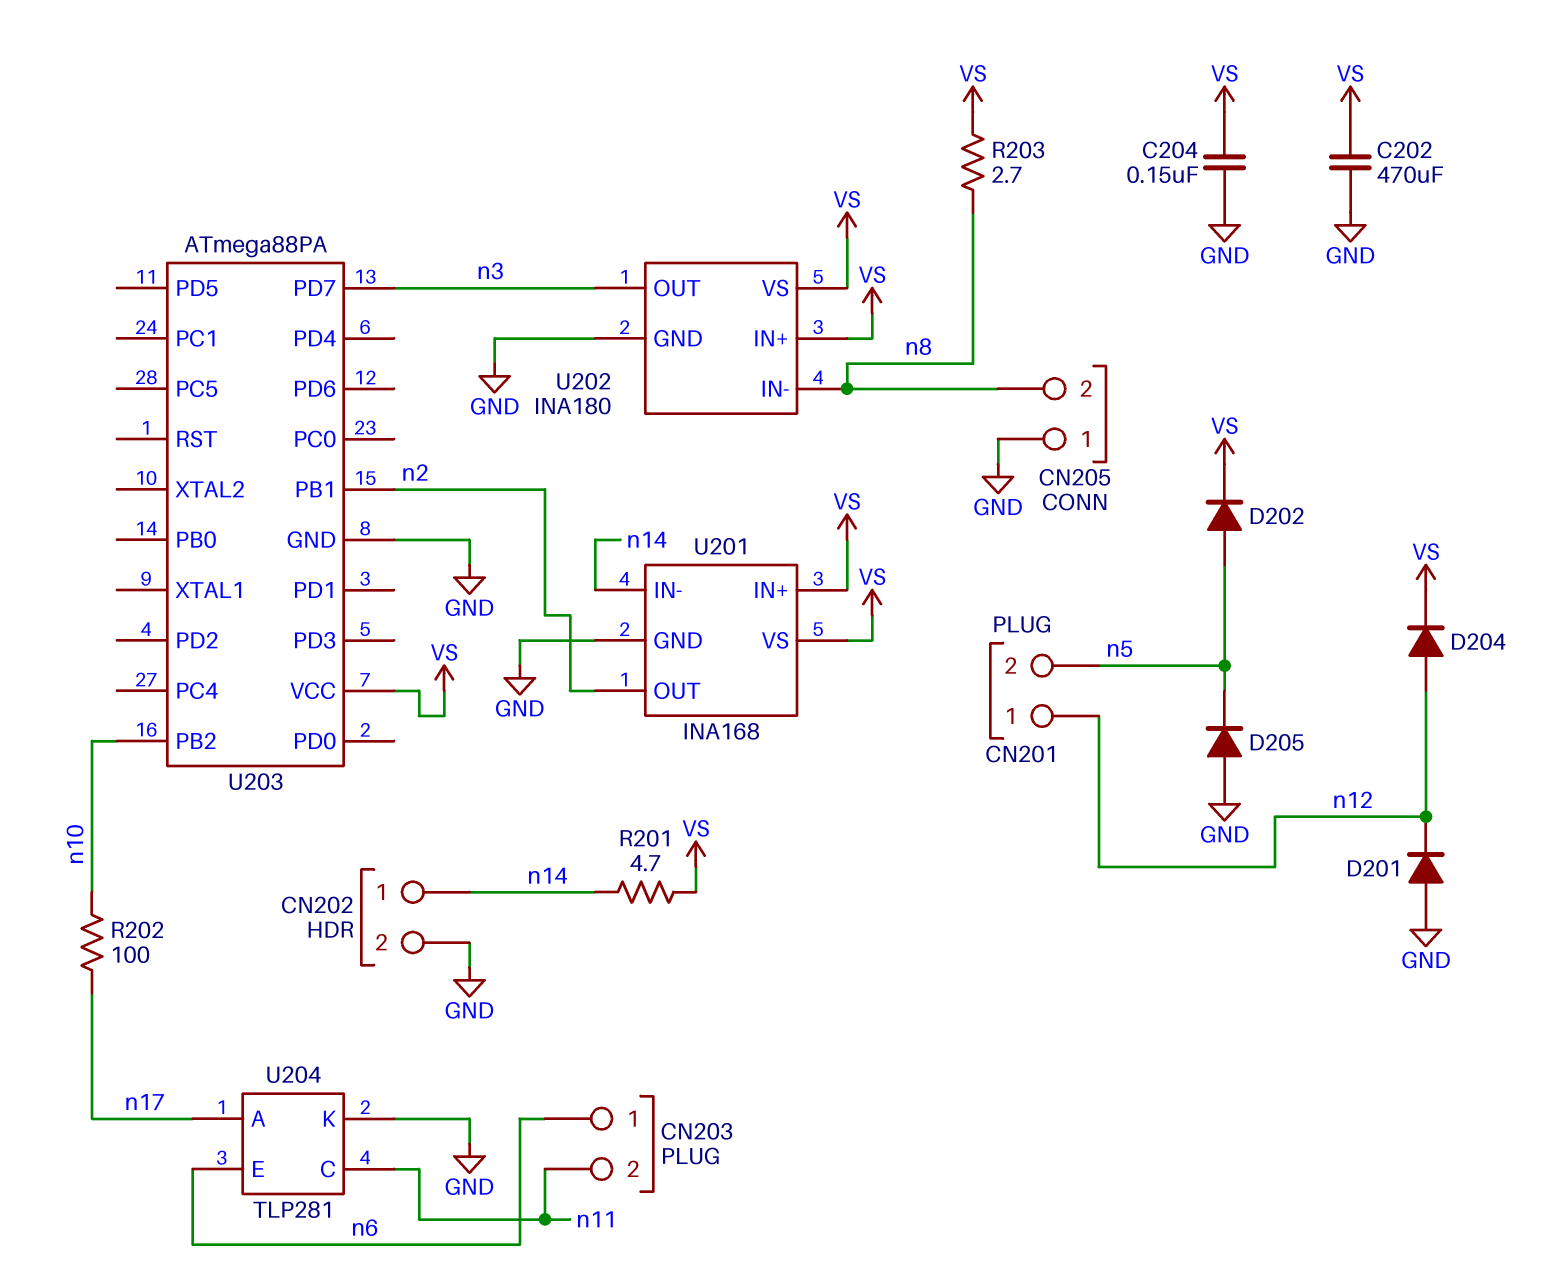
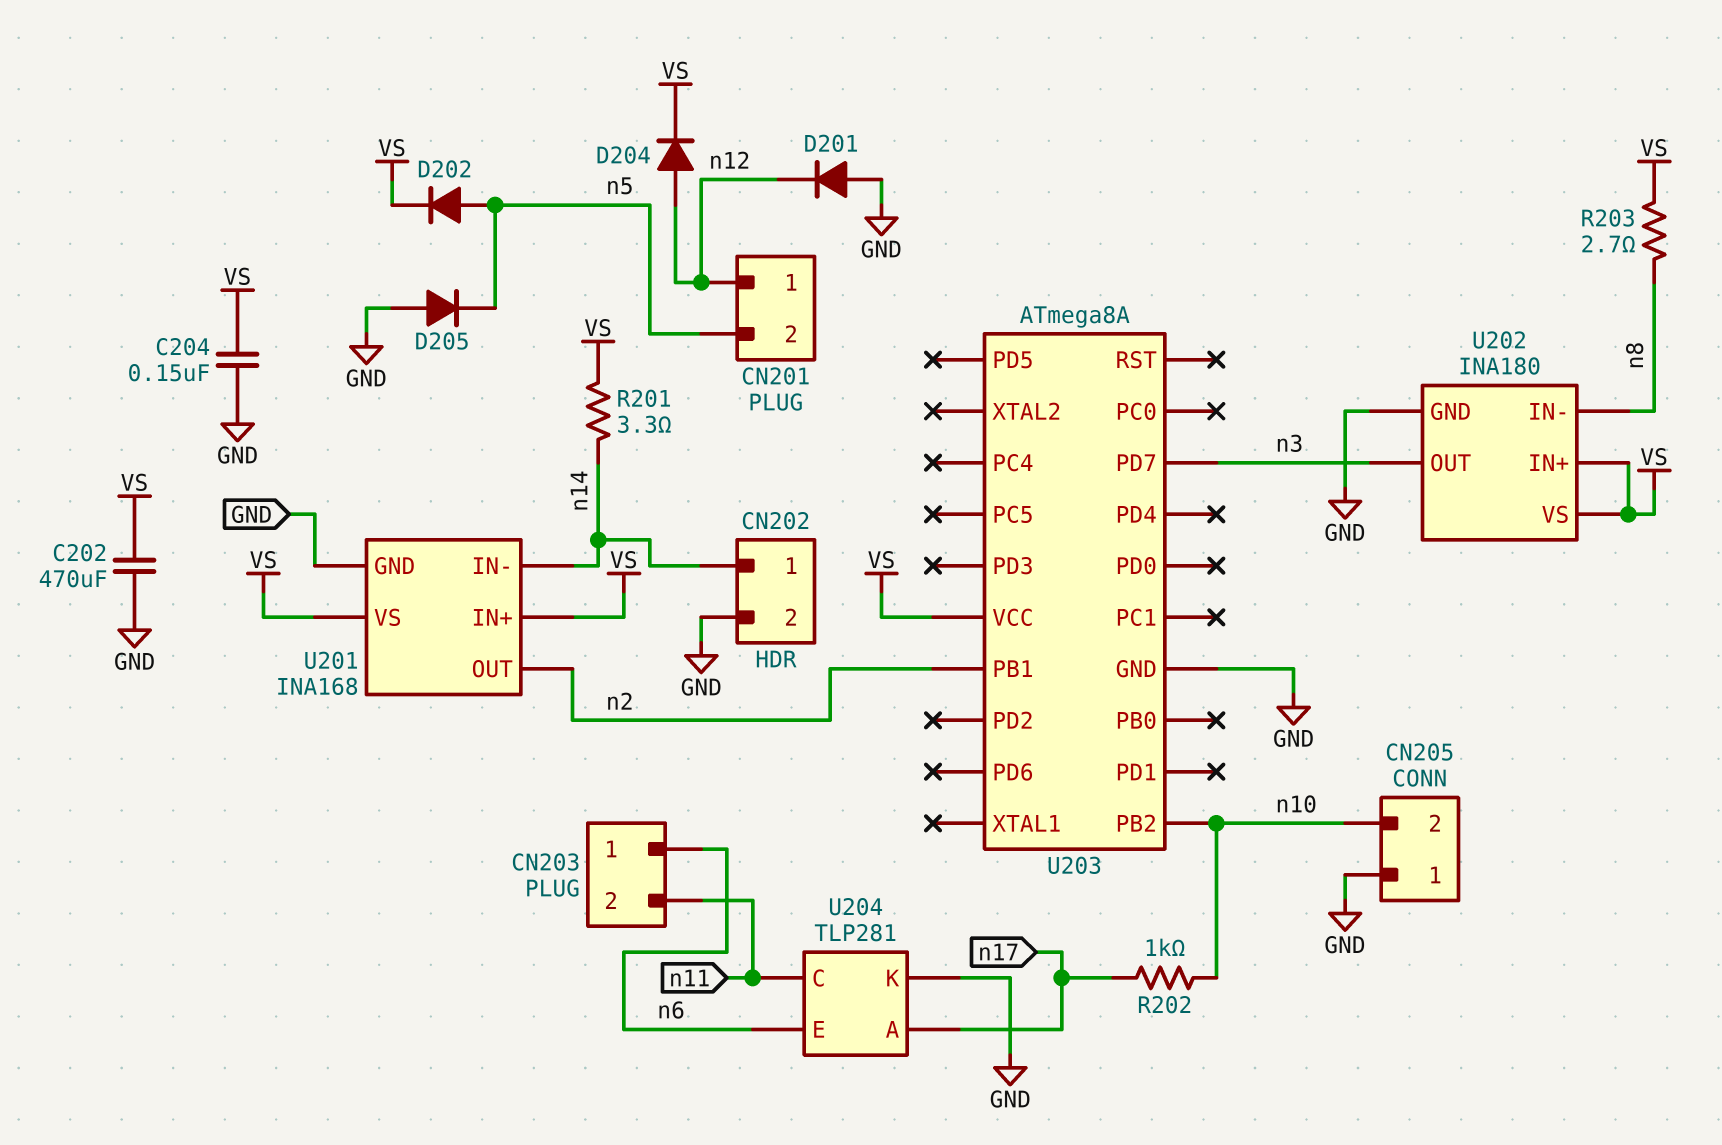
CN205 pin 2: n8 -> n10
R201: 4.7 (VS, n14) -> 3.3 (VS, n14)
R202: 100 (n10, n17) -> 1k (n10, n17)
U203: ATmega88PA -> ATmega8A

